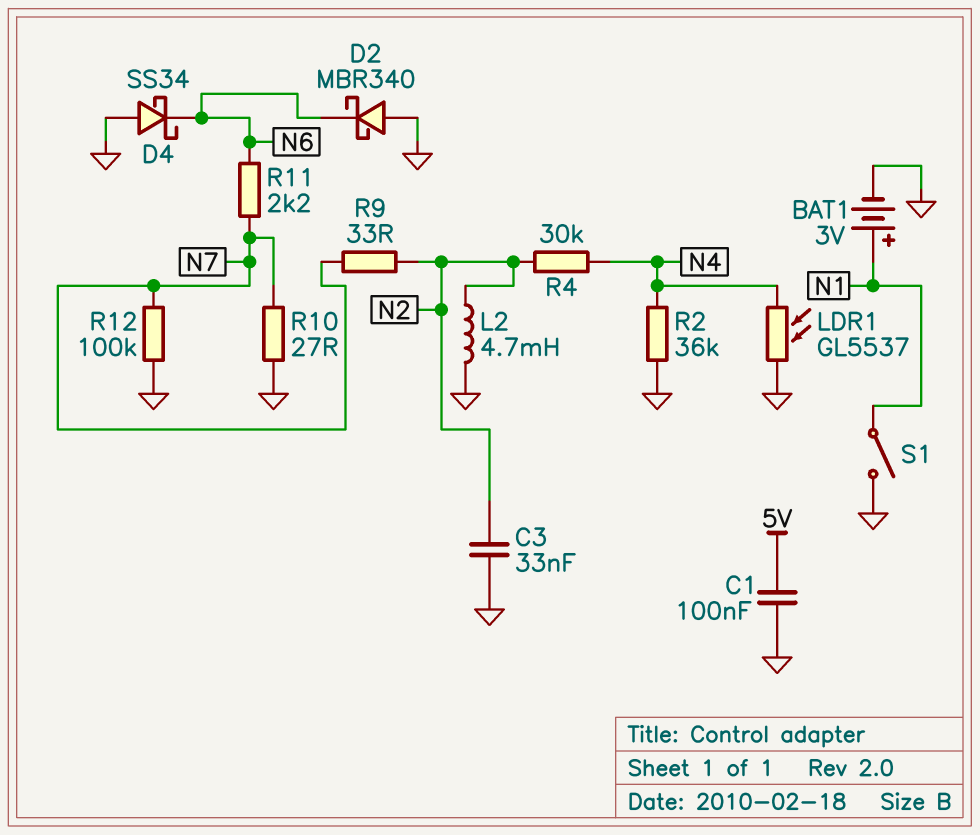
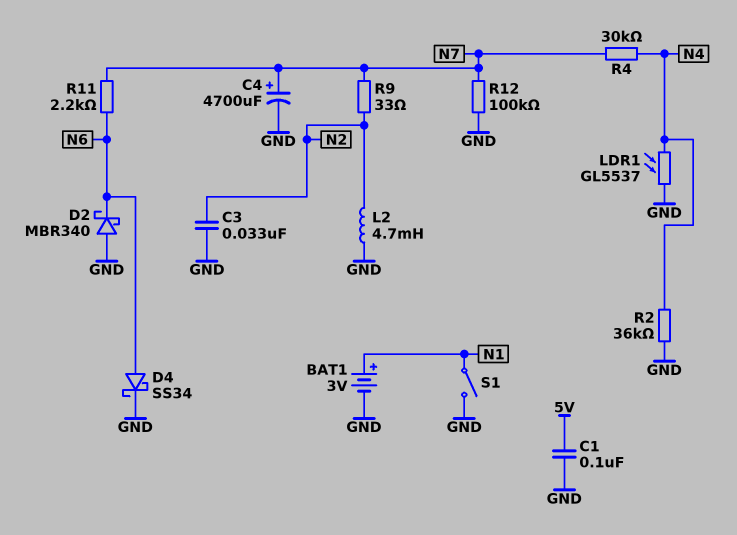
C4: none -> 4700uF (plus N7, minus GND)
D4: schottky SS34 (A GND, K N6) -> schottky SS34 (A N6, K GND)
R4: 30k (N2, N4) -> 30k (N4, N7)
R10: 27 (GND, N7) -> none

